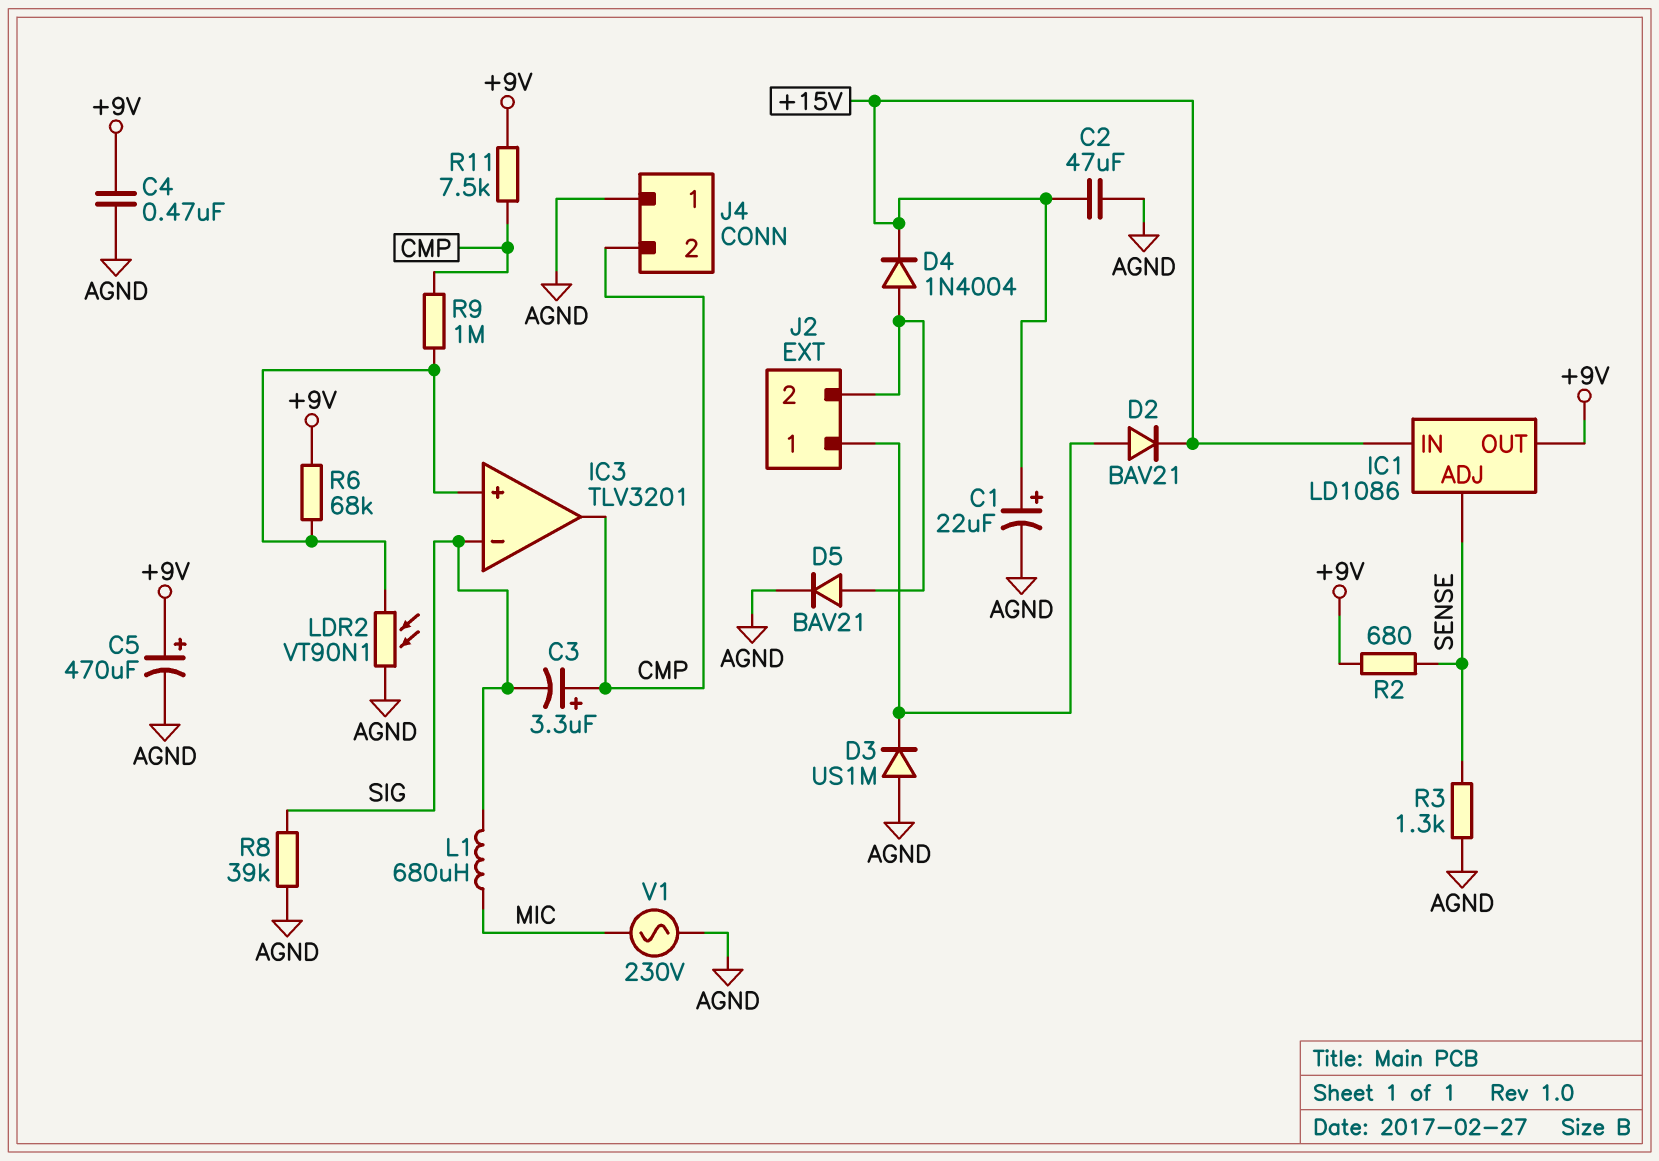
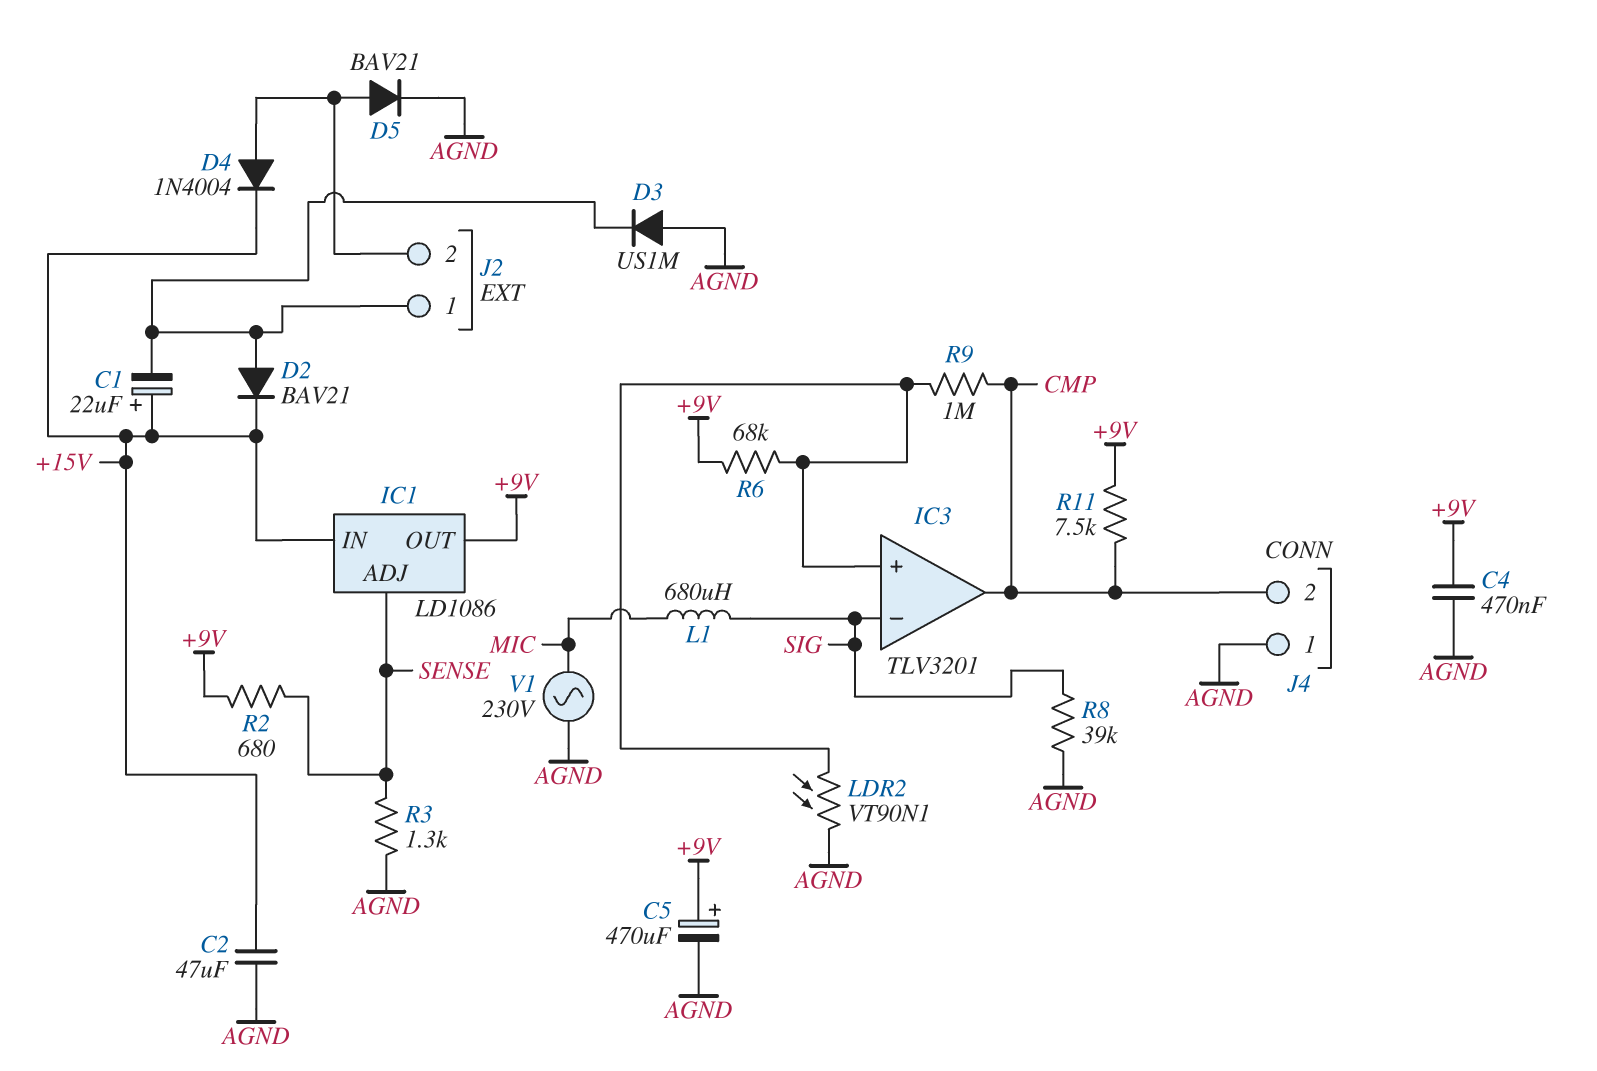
C1: 22uF (plus +15V, minus AGND) -> 22uF (plus +15V, minus J2/1)
C3: 3.3uF (plus CMP, minus SIG) -> none

